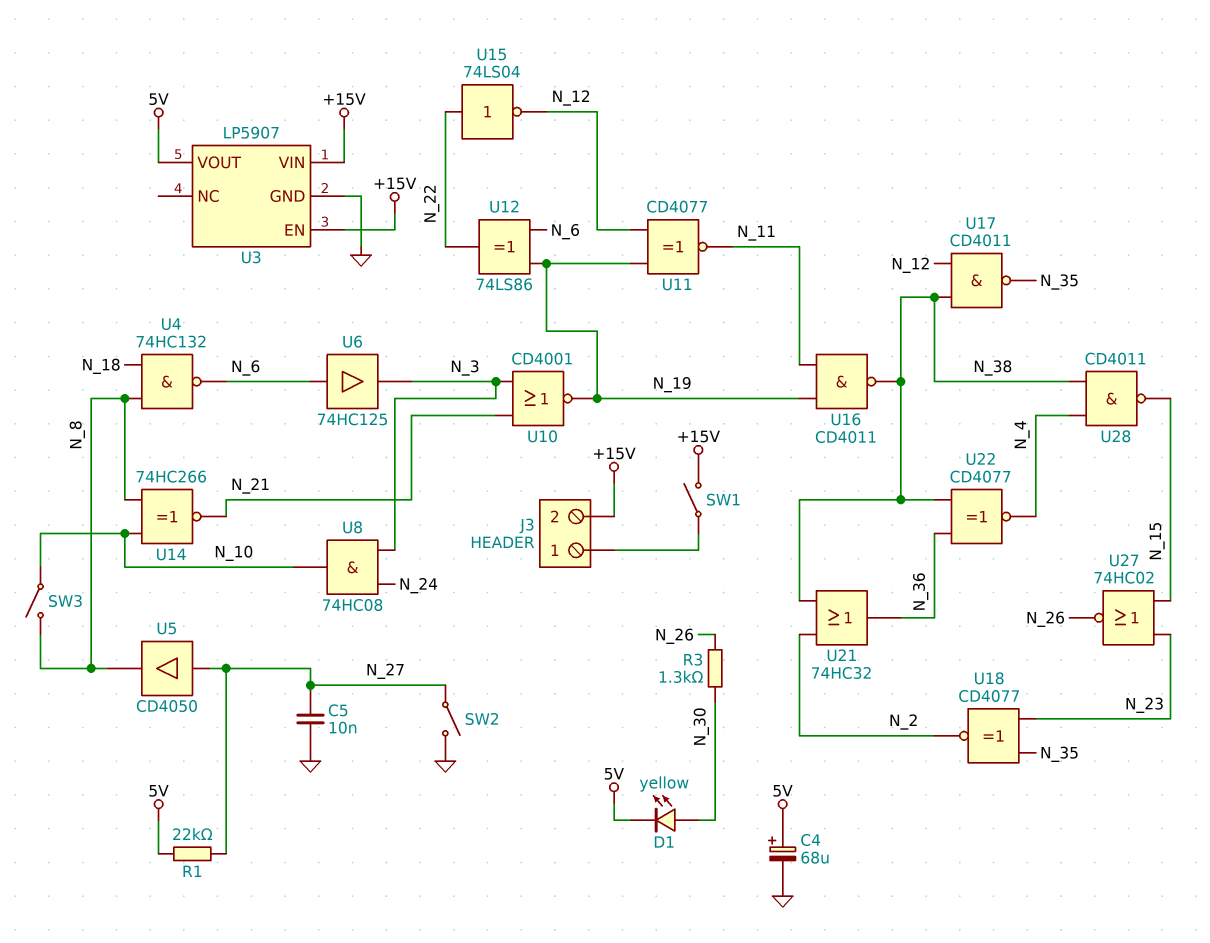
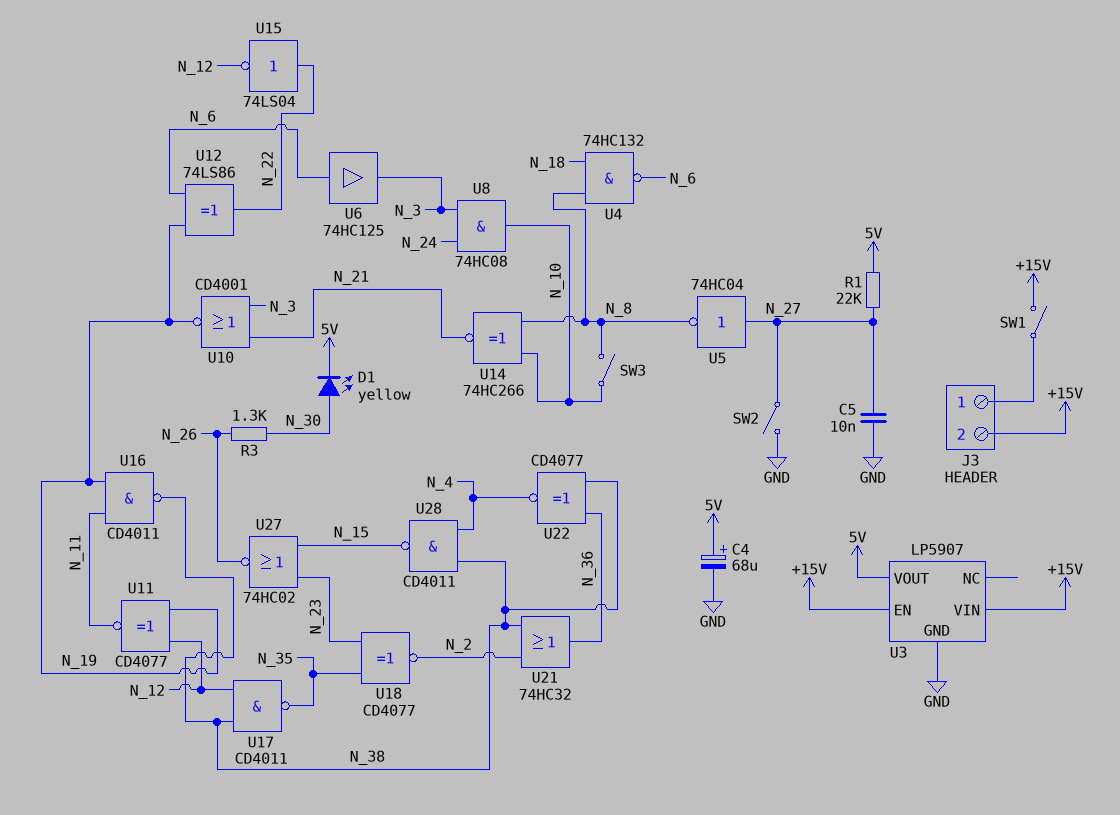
U5: buffer CD4050 (in N_27, out N_8) -> NOT 74HC04 (in N_27, out N_8)

